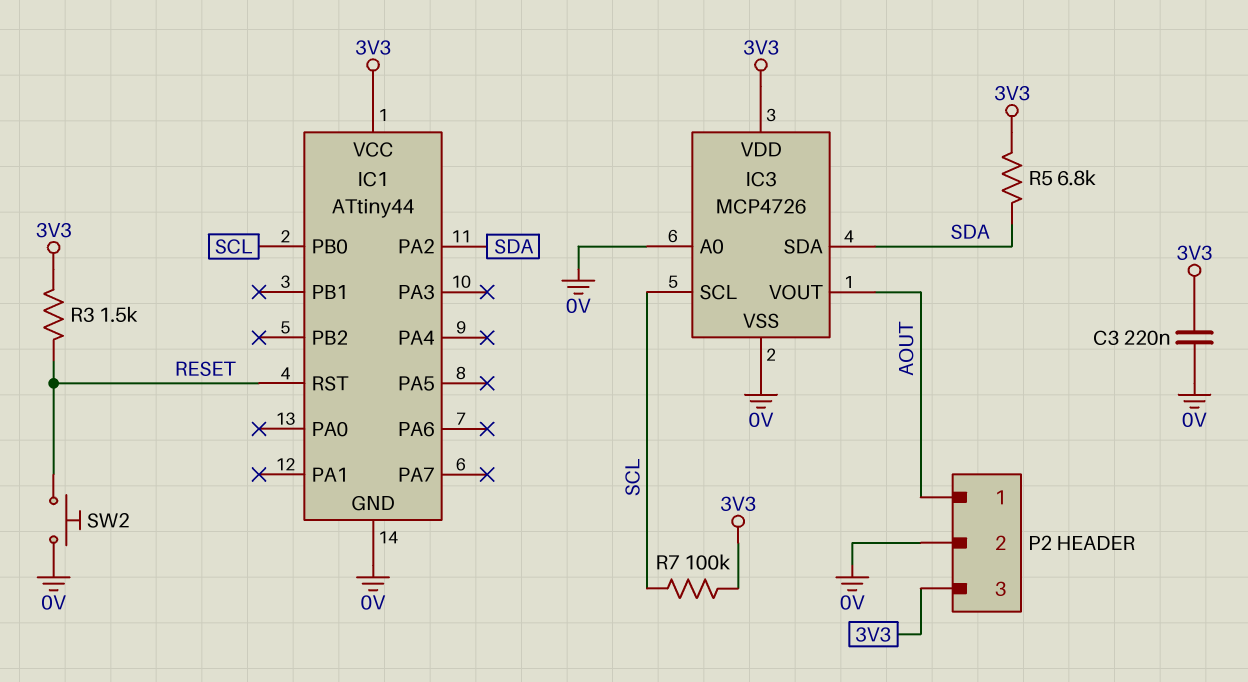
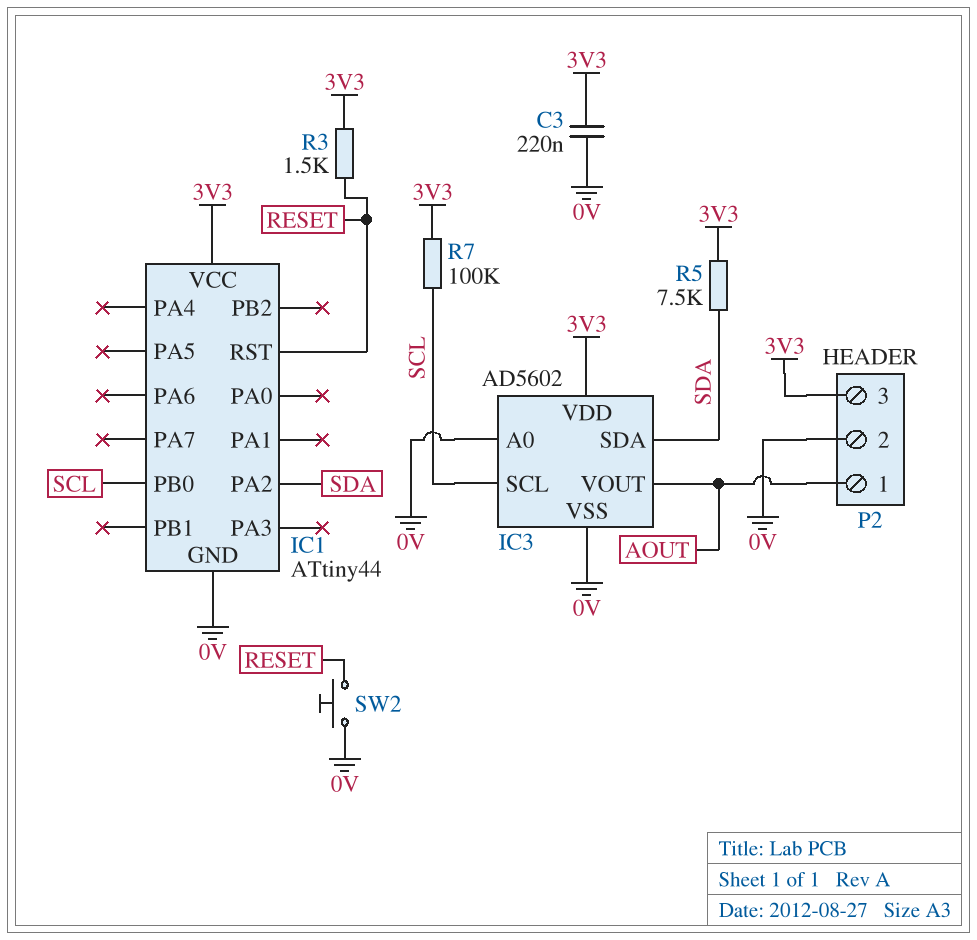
IC3: MCP4726 -> AD5602
R5: 6.8k (3V3, SDA) -> 7.5k (3V3, SDA)

